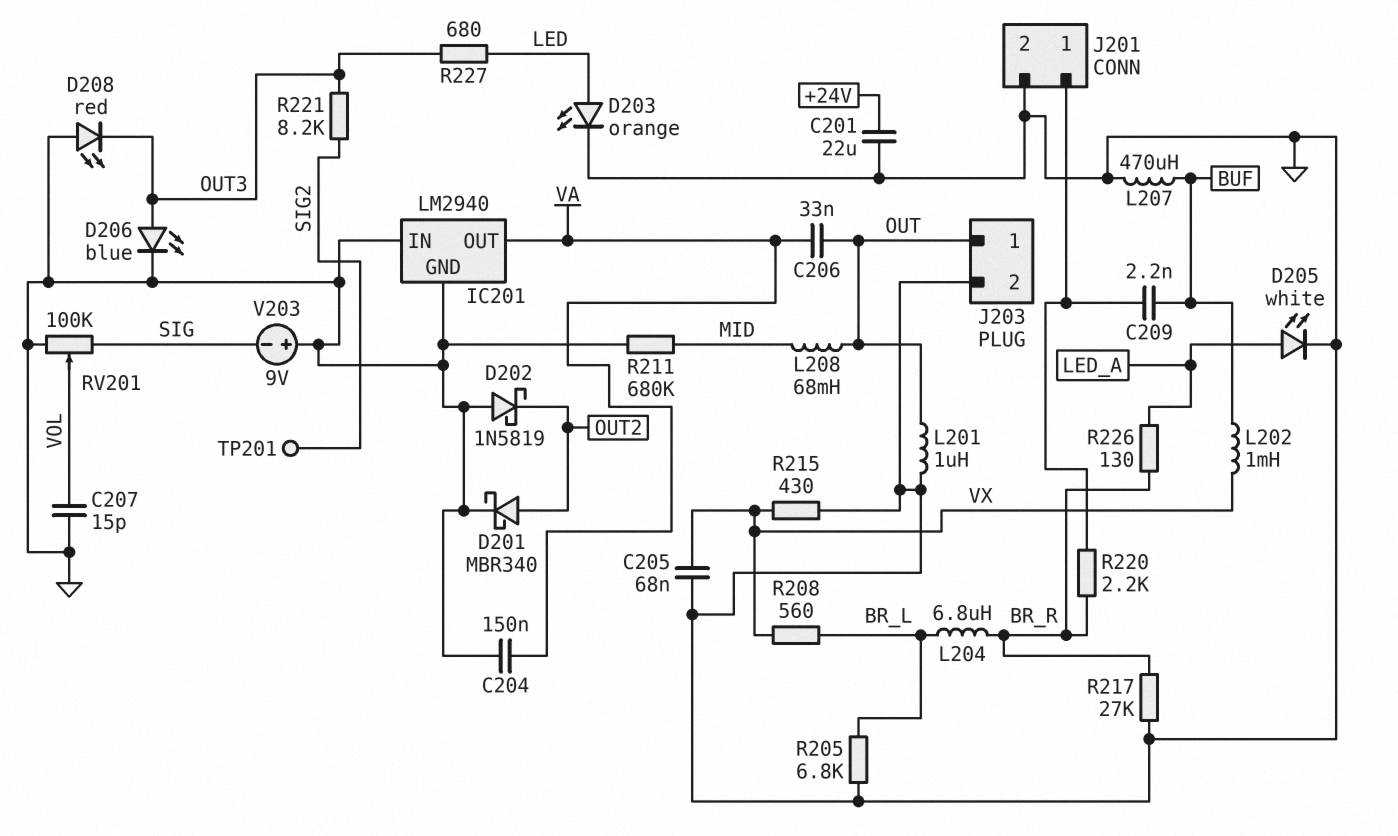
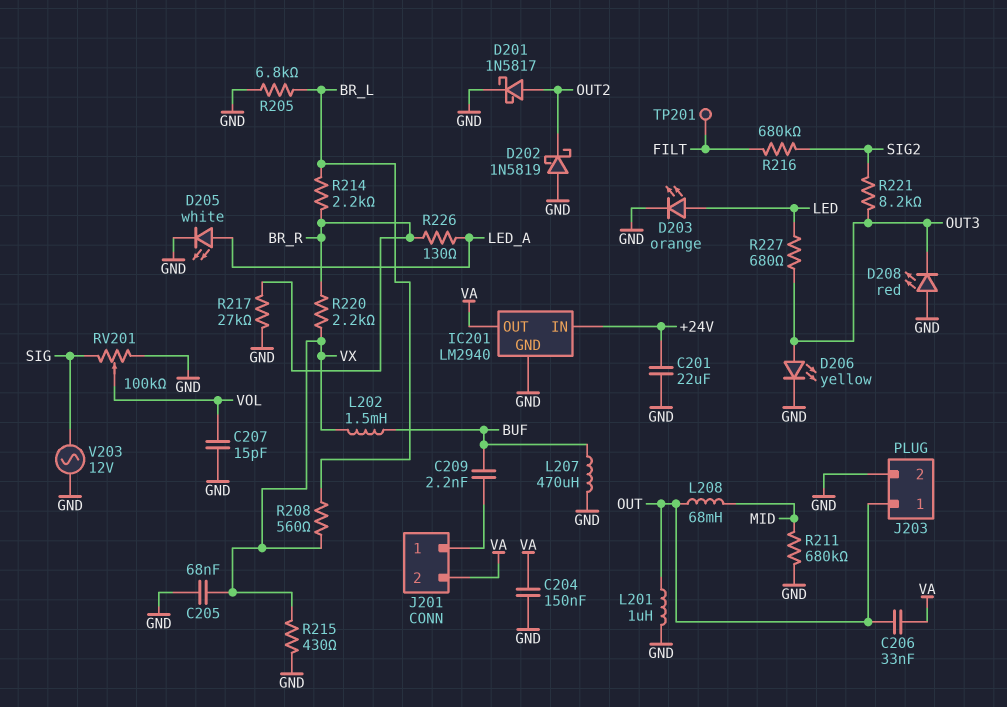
D201: schottky MBR340 (A OUT2, K GND) -> schottky 1N5817 (A OUT2, K GND)
D206: LED blue (A OUT3, K GND) -> LED yellow (A OUT3, K GND)
IC201 pin IN: GND -> +24V
J201 pin 2: GND -> VA
L202: 1mH (BUF, VX) -> 1.5mH (BUF, VX)
L204: 6.8uH (BR_L, BR_R) -> none
R214: none -> 2.2k (BR_L, BR_R)
R216: none -> 680k (FILT, SIG2)
R220: 2.2k (BR_R, J201/1) -> 2.2k (BR_R, VX)
TP201: test point (SIG2) -> test point (FILT)
V203: 9V (plus GND, minus SIG) -> AC 12V (GND, SIG)

